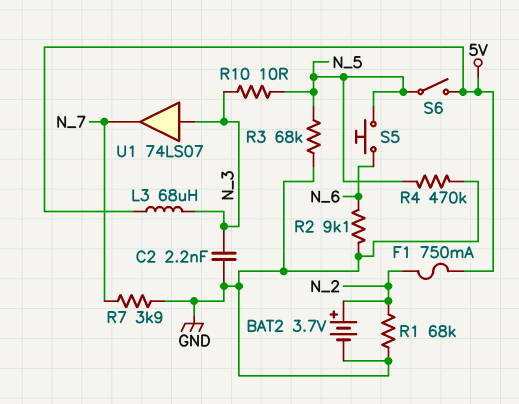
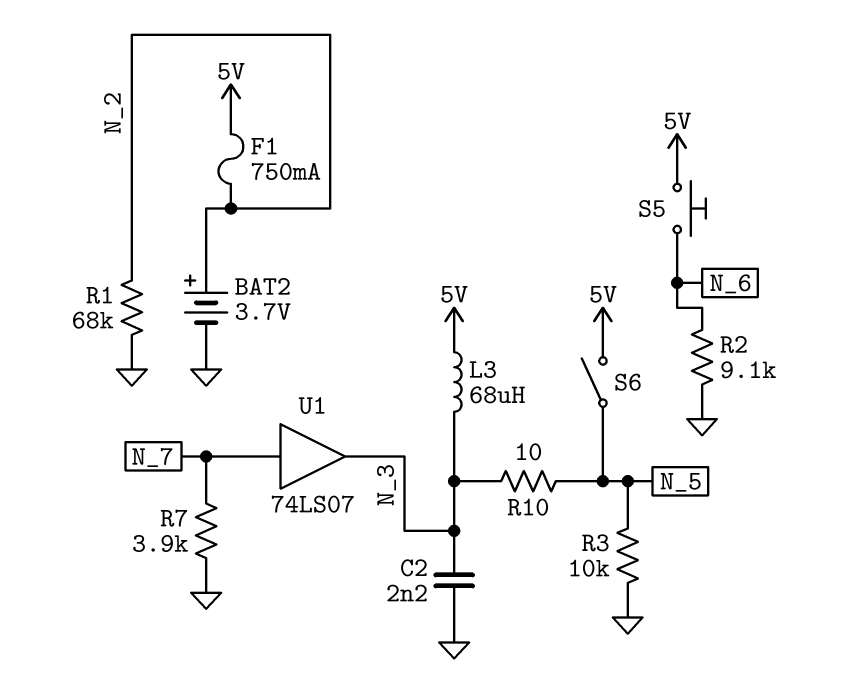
R3: 68k (GND, N_5) -> 10k (GND, N_5)
R4: 470k (GND, N_5) -> none
S5: button (N_5, N_6) -> button (5V, N_6)
U1: buffer 74LS07 (in N_3, out N_7) -> buffer 74LS07 (in N_7, out N_3)

